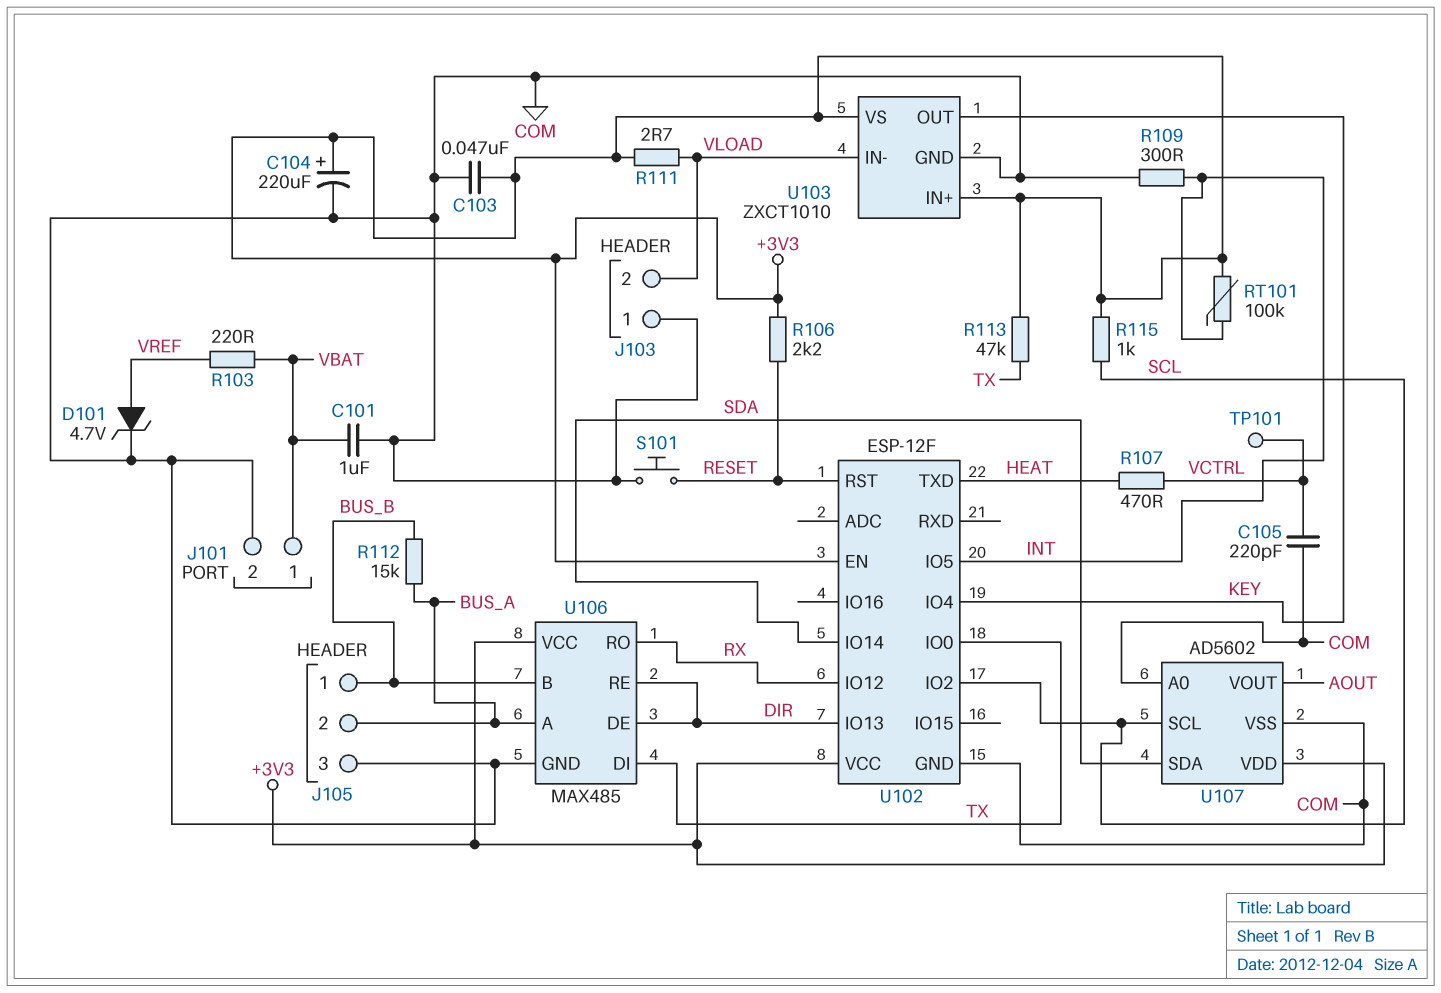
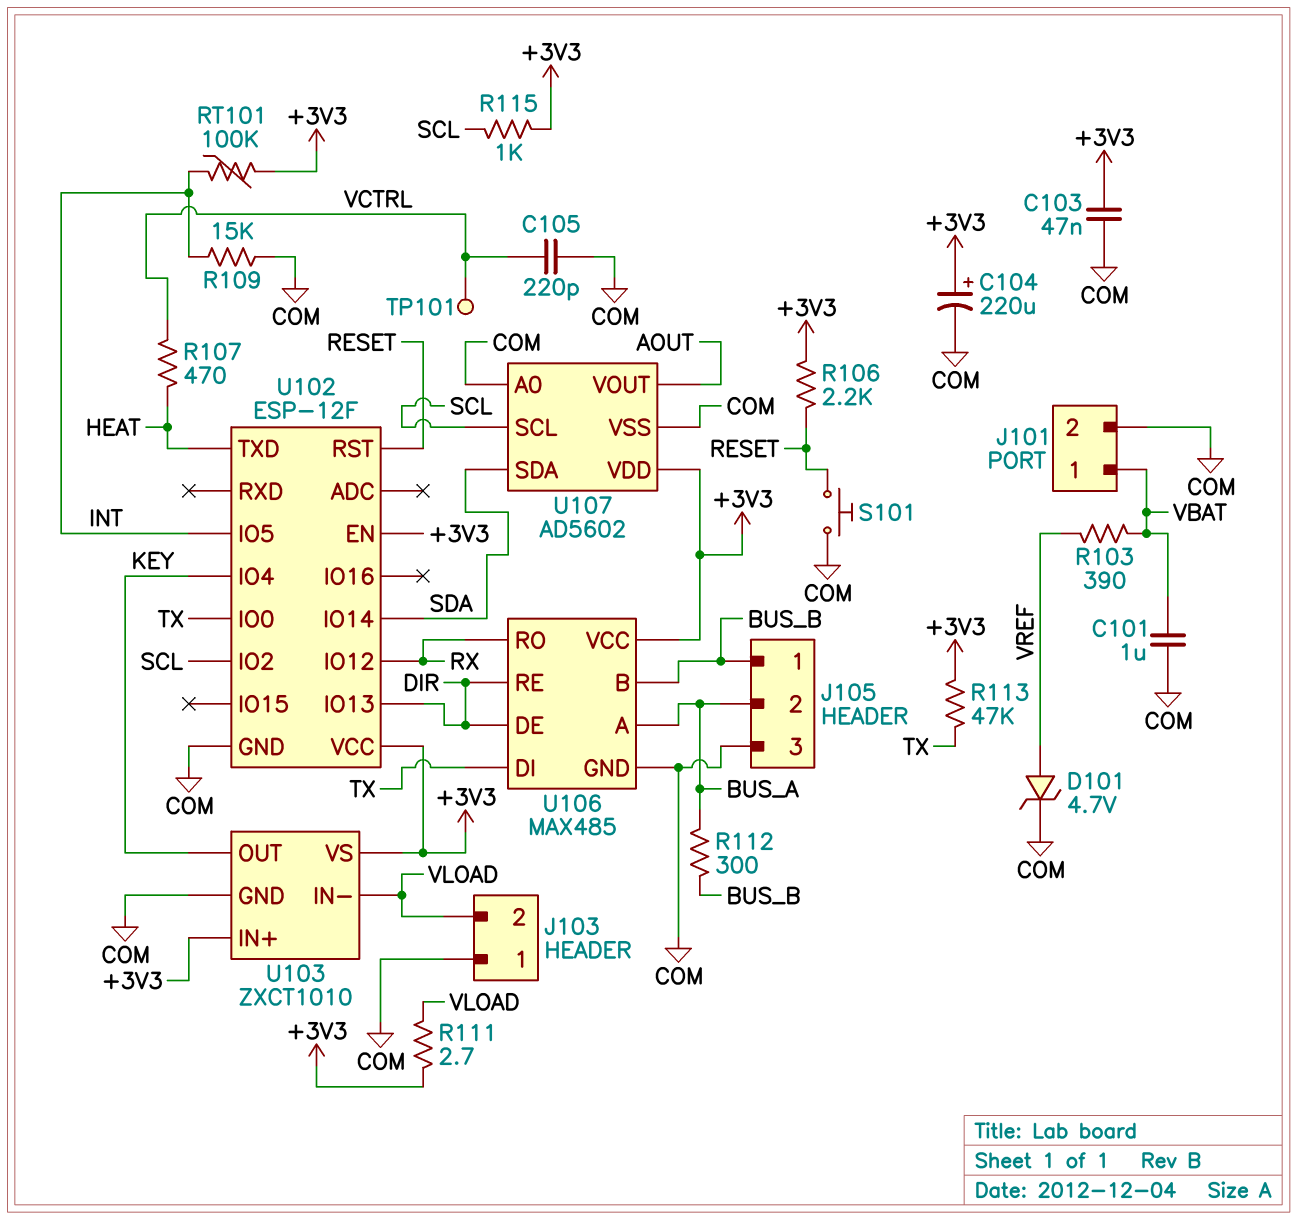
R103: 220 (VBAT, VREF) -> 390 (VBAT, VREF)
R109: 300 (COM, INT) -> 15k (COM, INT)
R112: 15k (BUS_A, BUS_B) -> 300 (BUS_A, BUS_B)

